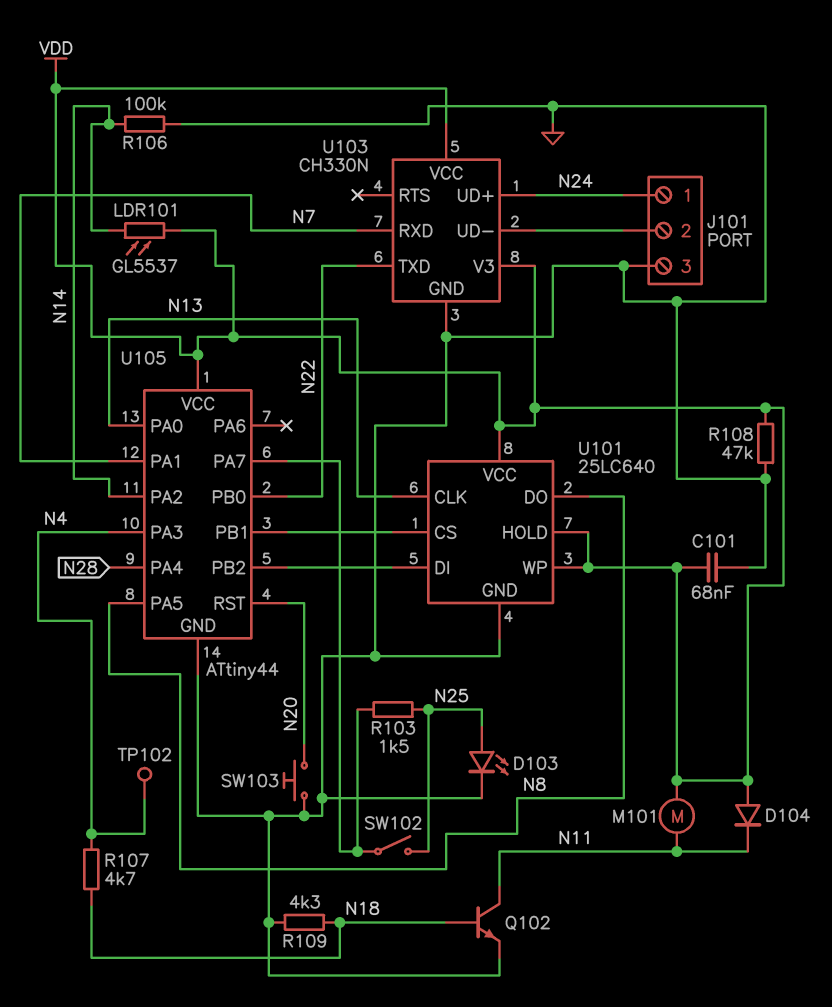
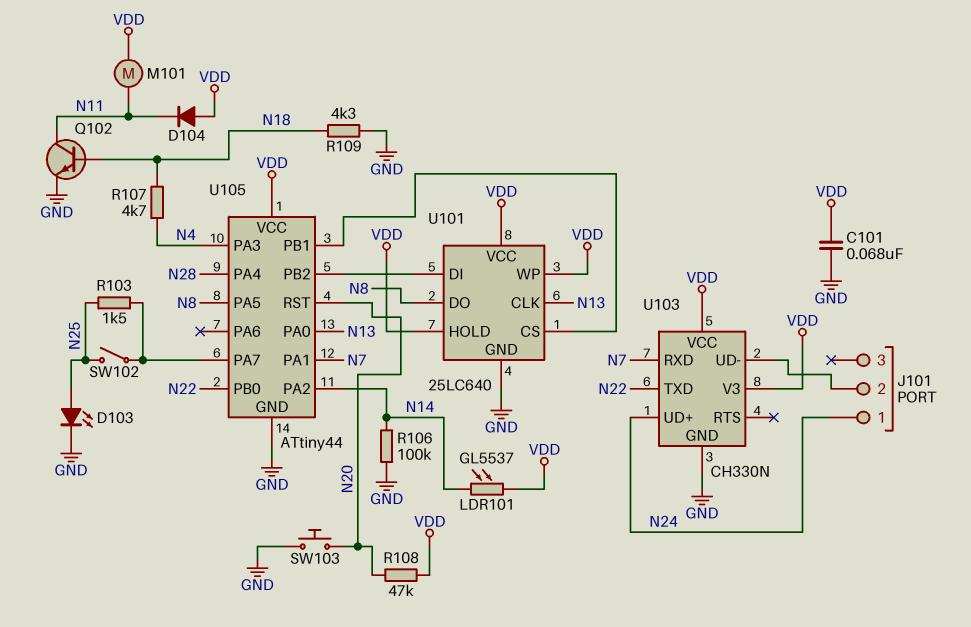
J101 pin 3: GND -> none
R108: 47k (GND, VDD) -> 47k (N20, VDD)
TP102: test point (N4) -> none

